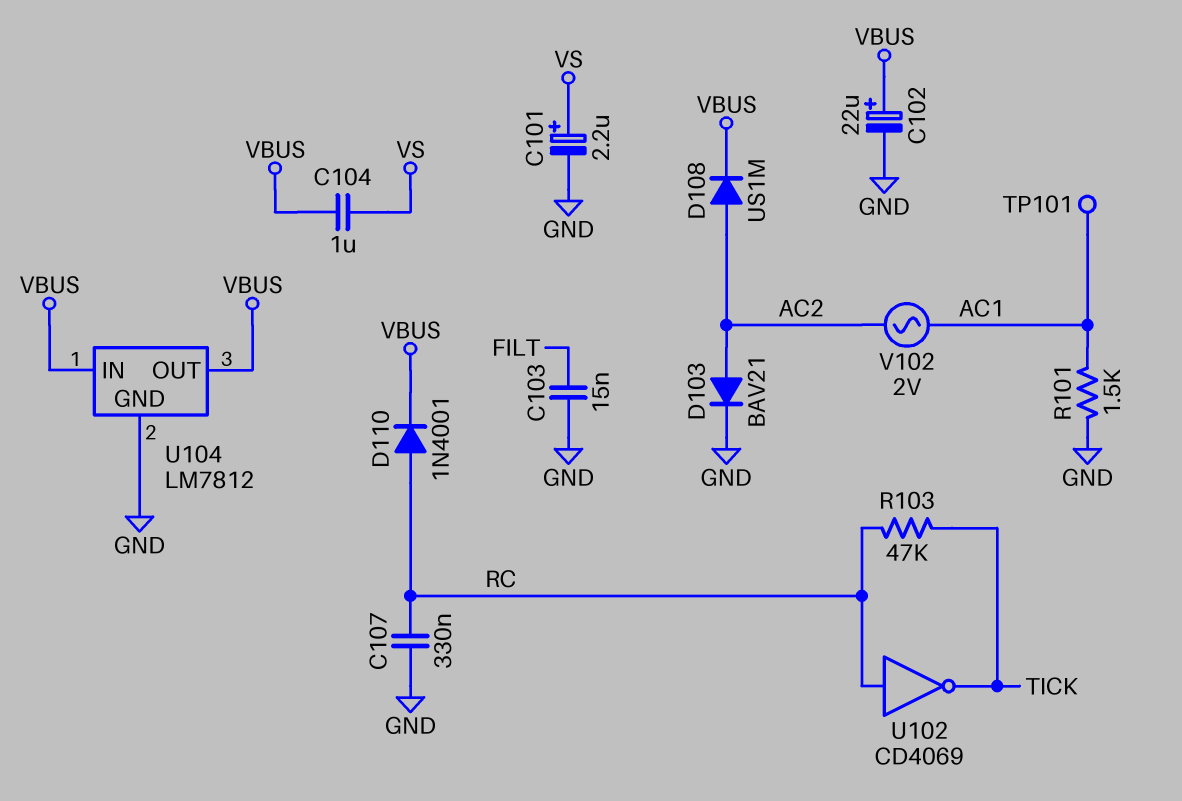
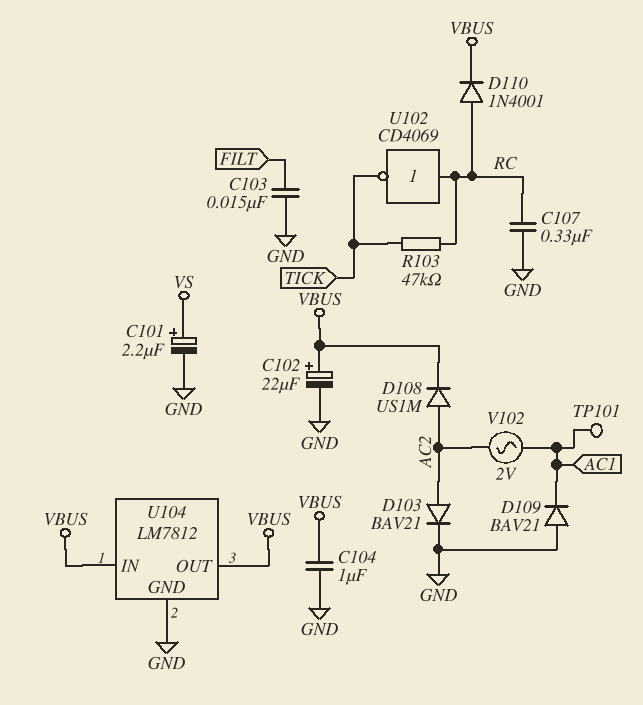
C104: 1uF (VBUS, VS) -> 1uF (GND, VBUS)
D109: none -> diode BAV21 (A GND, K AC1)
R101: 1.5k (AC1, GND) -> none

